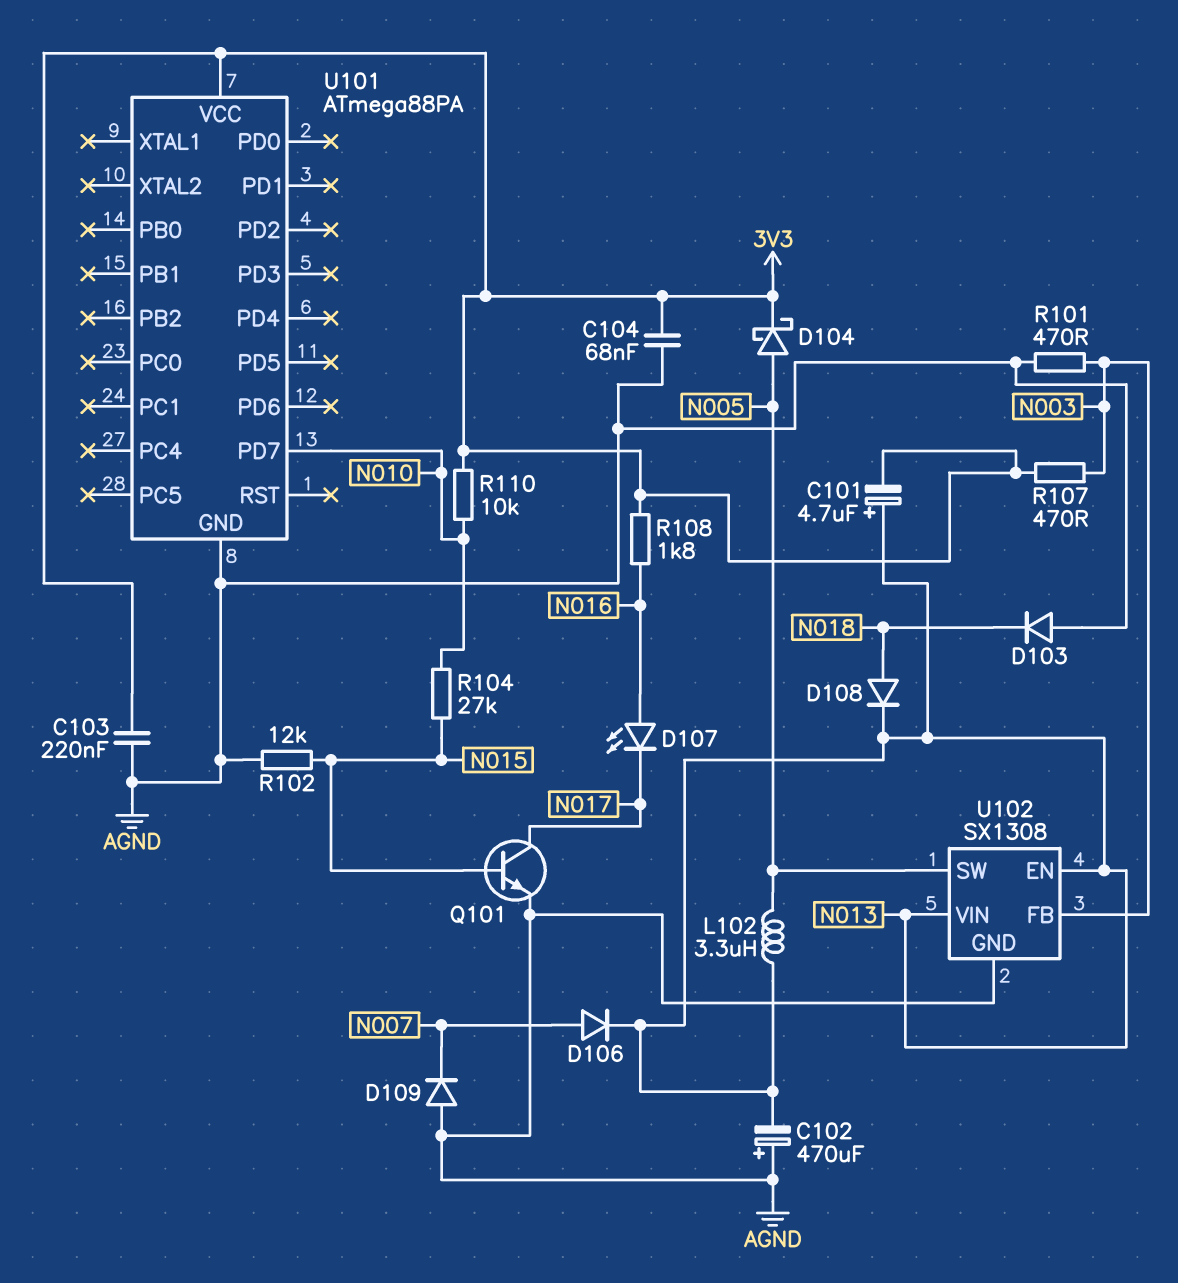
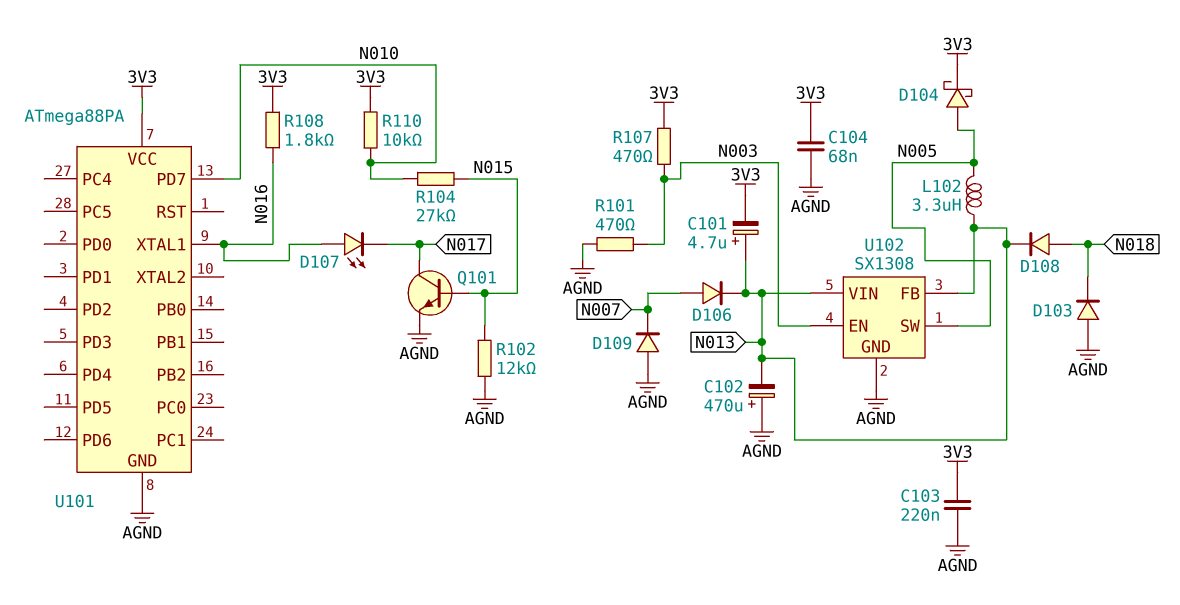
U101 pin XTAL1: none -> N016
U102 pin EN: N013 -> N003
U102 pin FB: N003 -> N013

